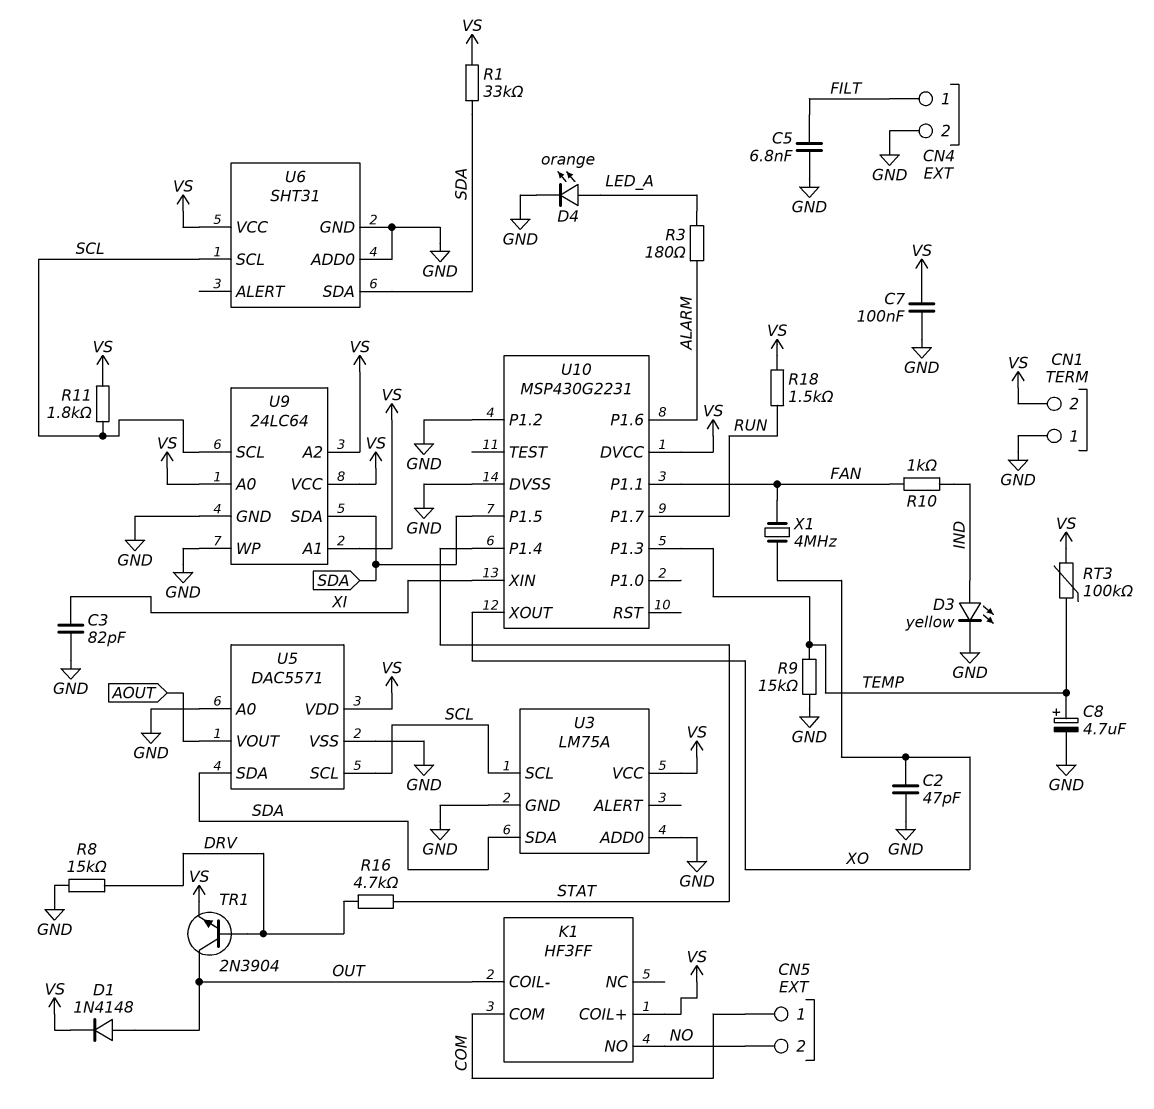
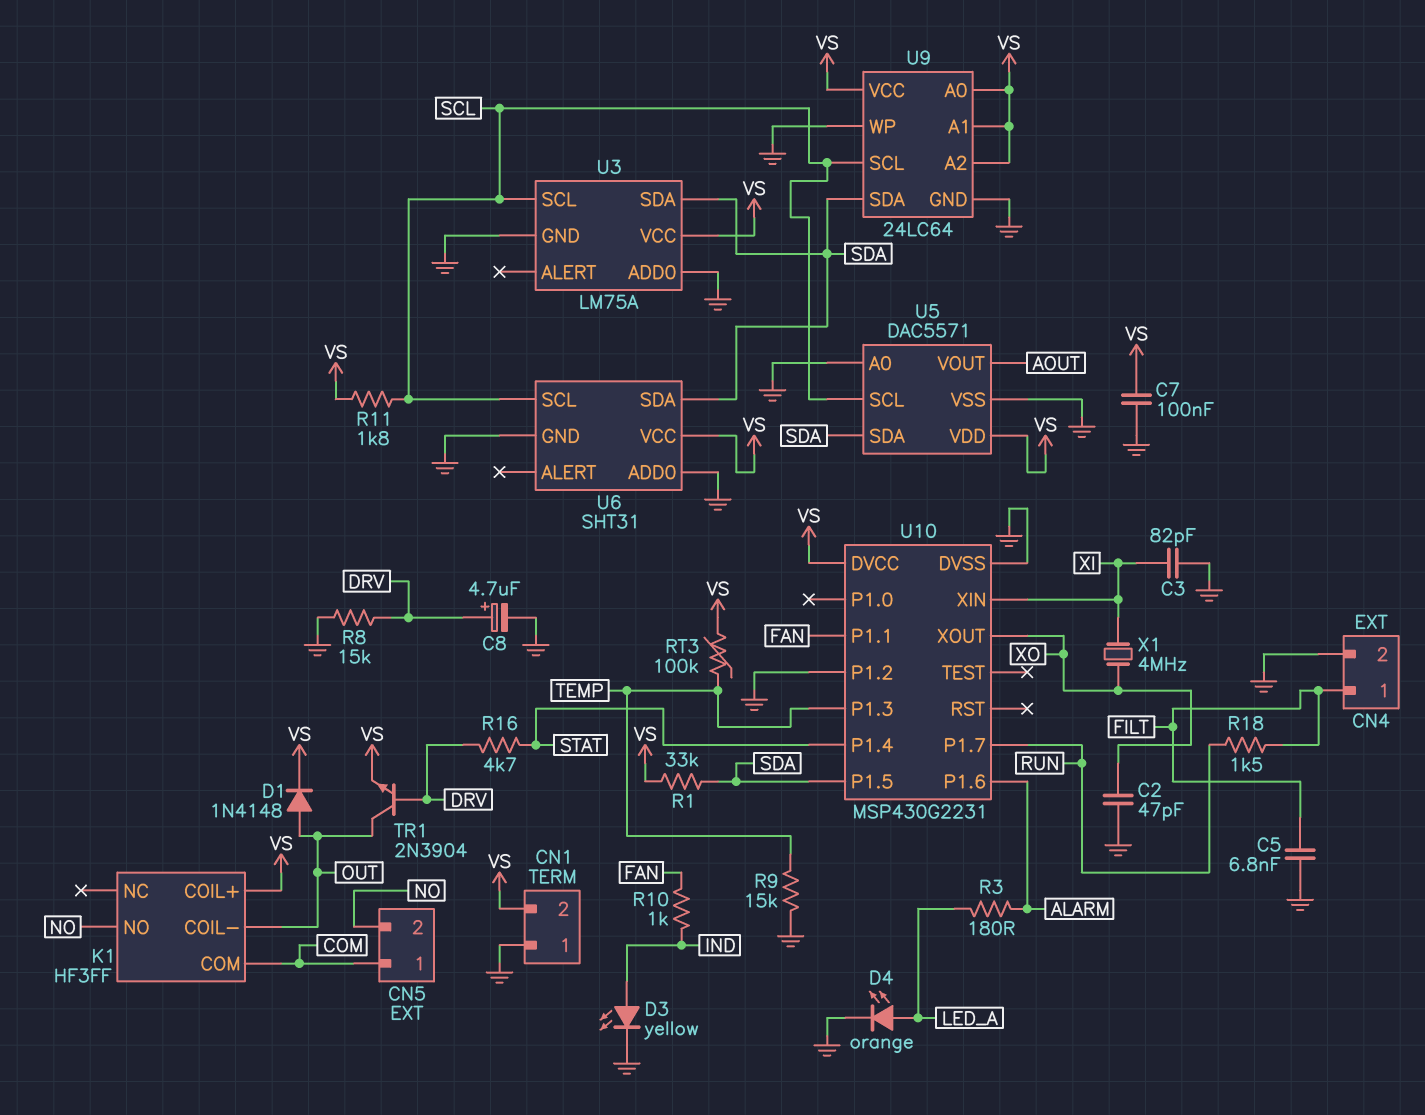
C8: 4.7uF (plus TEMP, minus GND) -> 4.7uF (plus DRV, minus GND)
R18: 1.5k (RUN, VS) -> 1.5k (FILT, RUN)
X1: 4MHz (FAN, XO) -> 4MHz (XI, XO)

